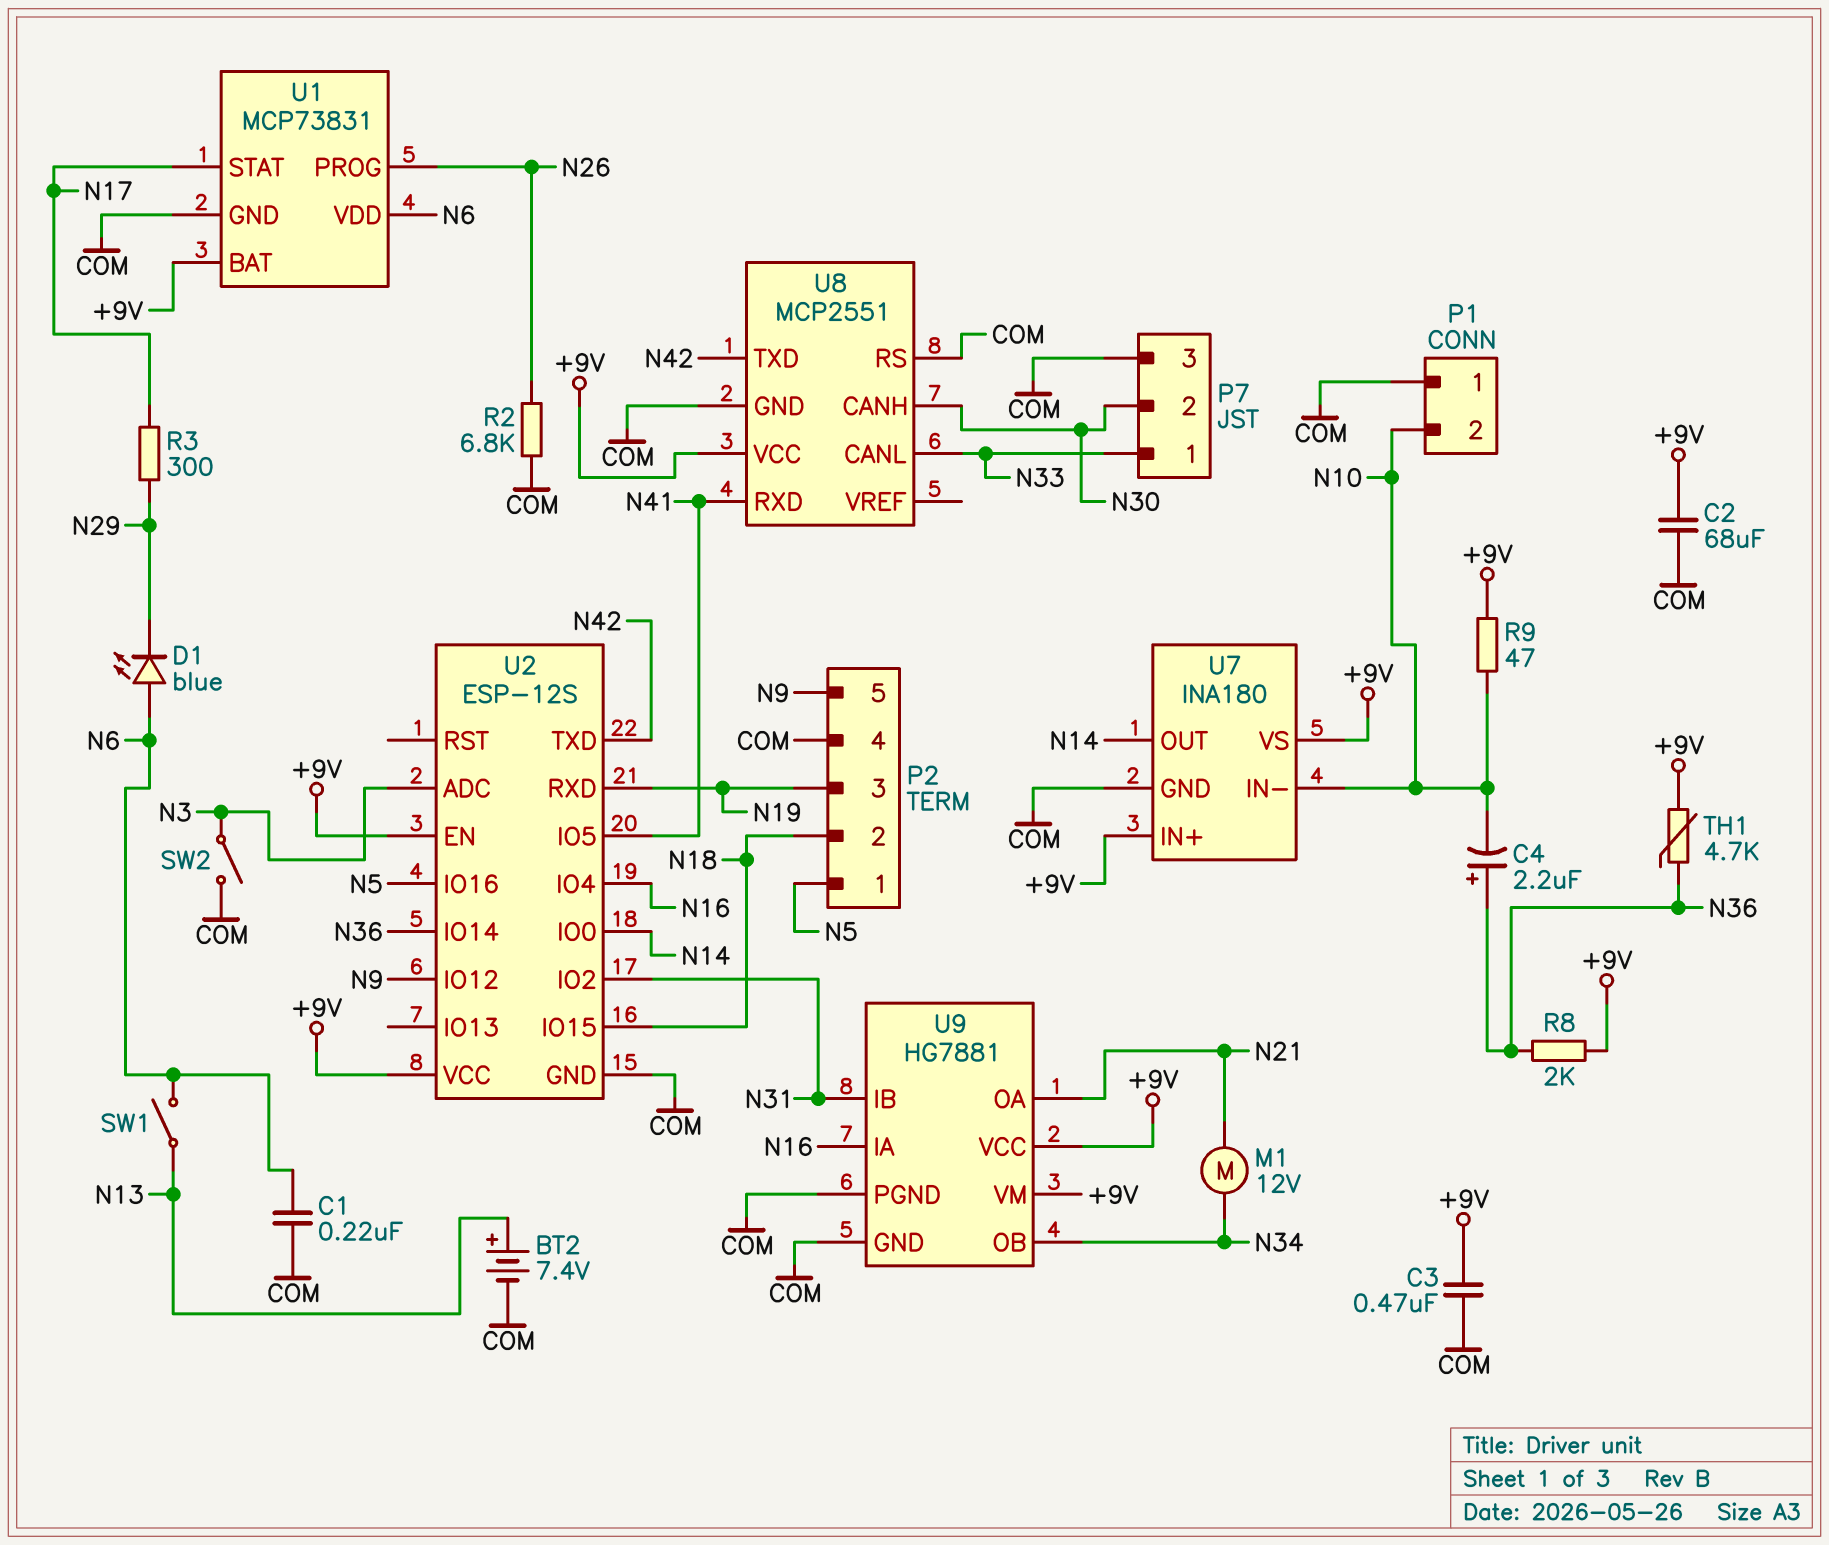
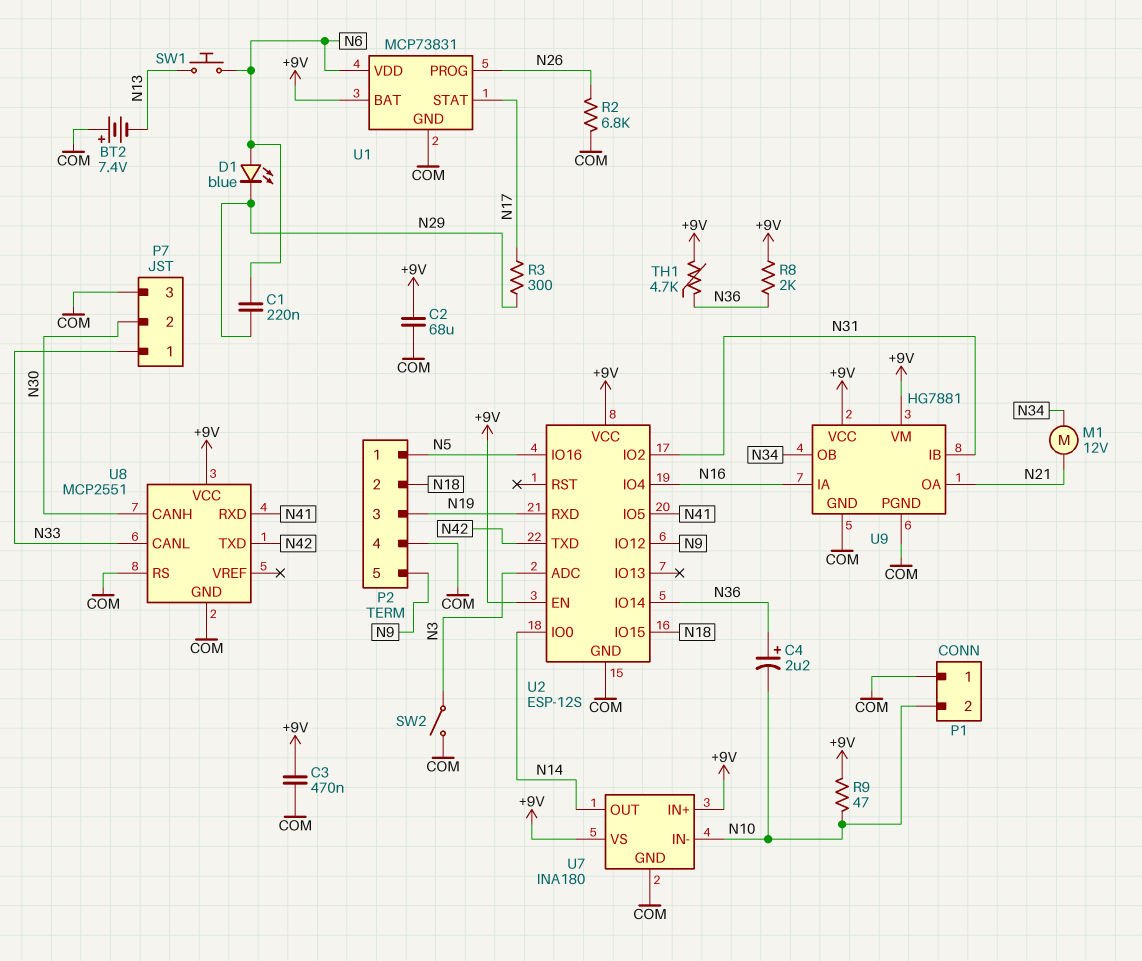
BT2: 7.4V (plus N13, minus COM) -> 7.4V (plus COM, minus N13)
C1: 220nF (COM, N6) -> 220nF (N6, N29)
SW1: switch (N6, N13) -> button (N6, N13)

